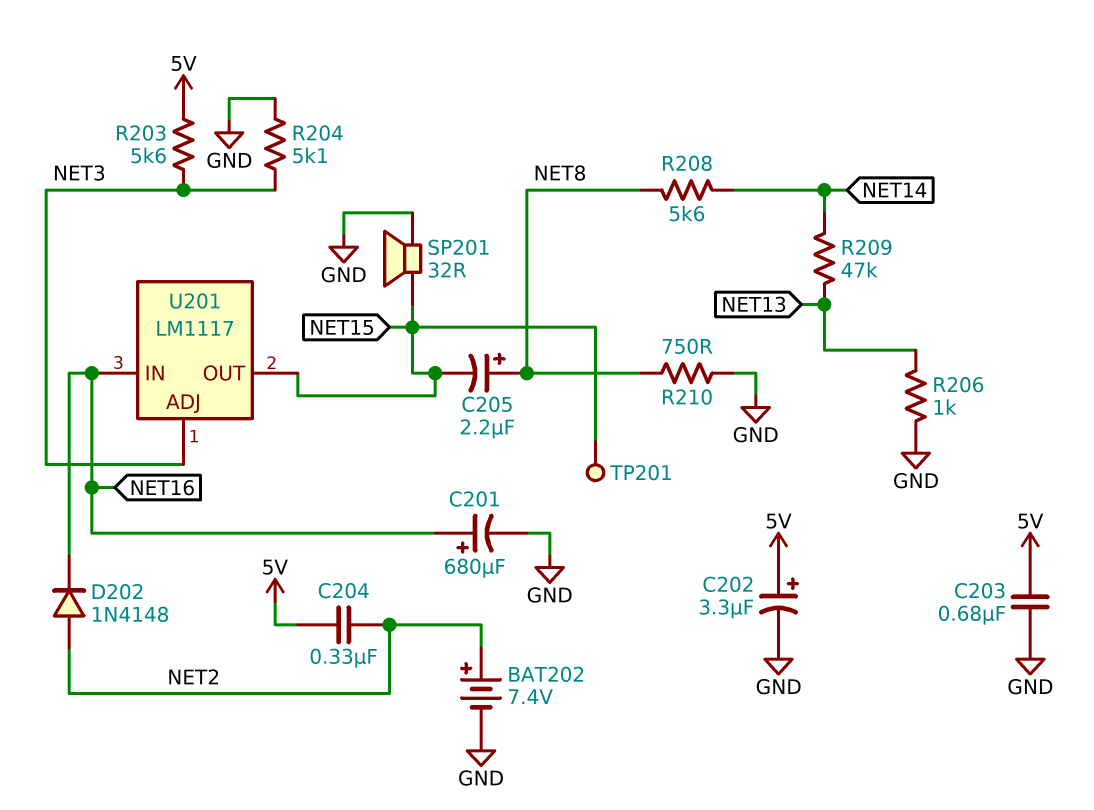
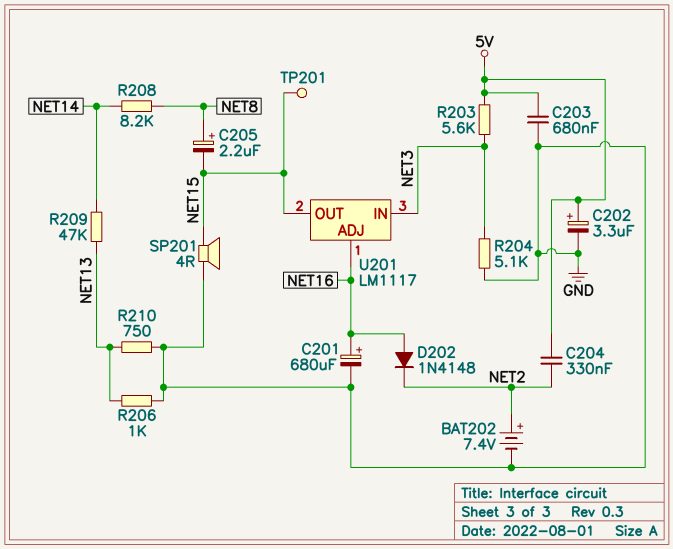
D202: diode 1N4148 (A NET2, K NET16) -> diode 1N4148 (A NET16, K NET2)
R208: 5.6k (NET8, NET14) -> 8.2k (NET8, NET14)
R210: 750 (GND, NET8) -> 750 (GND, NET13)
SP201: speaker 32R (GND, NET15) -> speaker 4R (GND, NET15)
U201 pin ADJ: NET3 -> NET16
U201 pin IN: NET16 -> NET3

